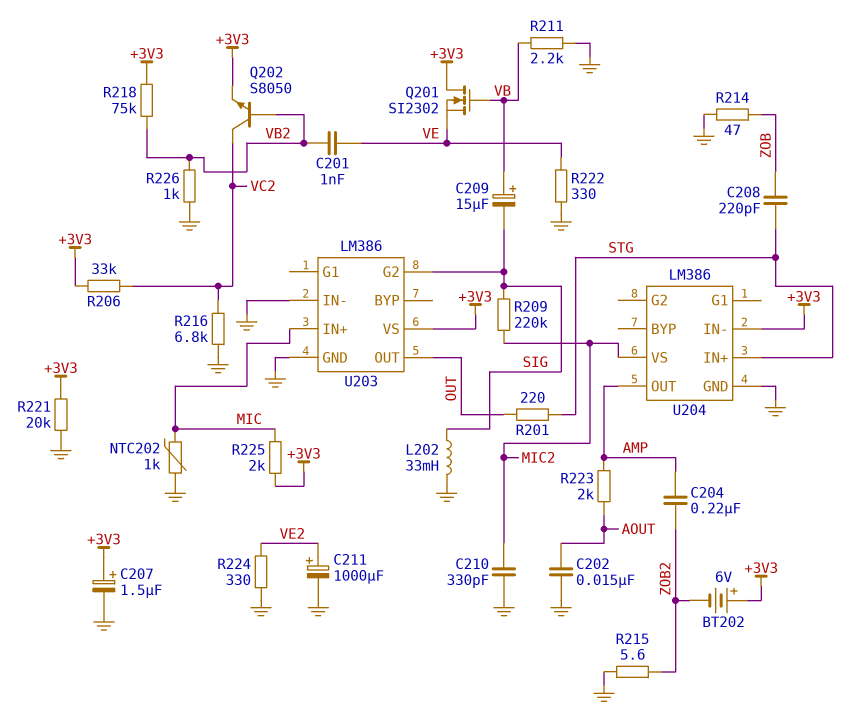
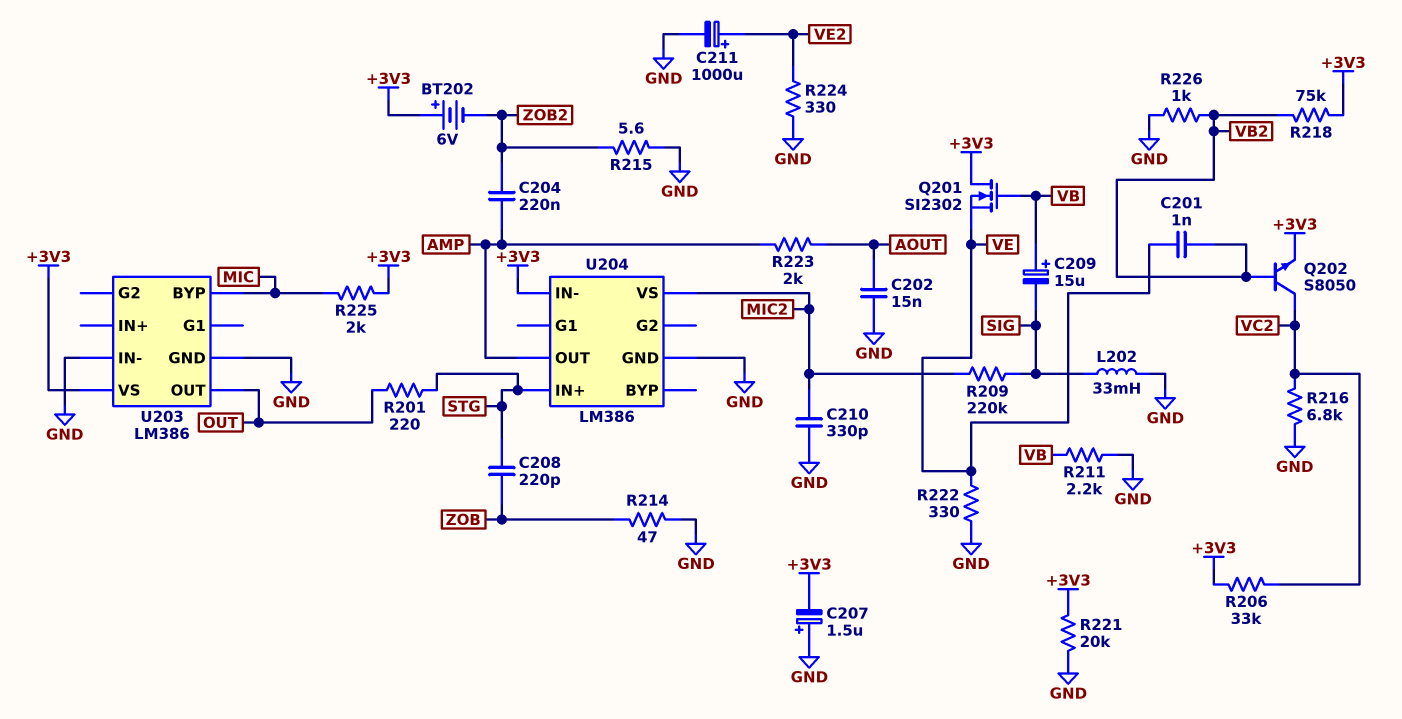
C207: 1.5uF (plus +3V3, minus GND) -> 1.5uF (plus GND, minus +3V3)
NTC202: 1k (GND, MIC) -> none
U203 pin BYP: none -> MIC
U203 pin G2: SIG -> none
U203 pin IN+: MIC -> none

